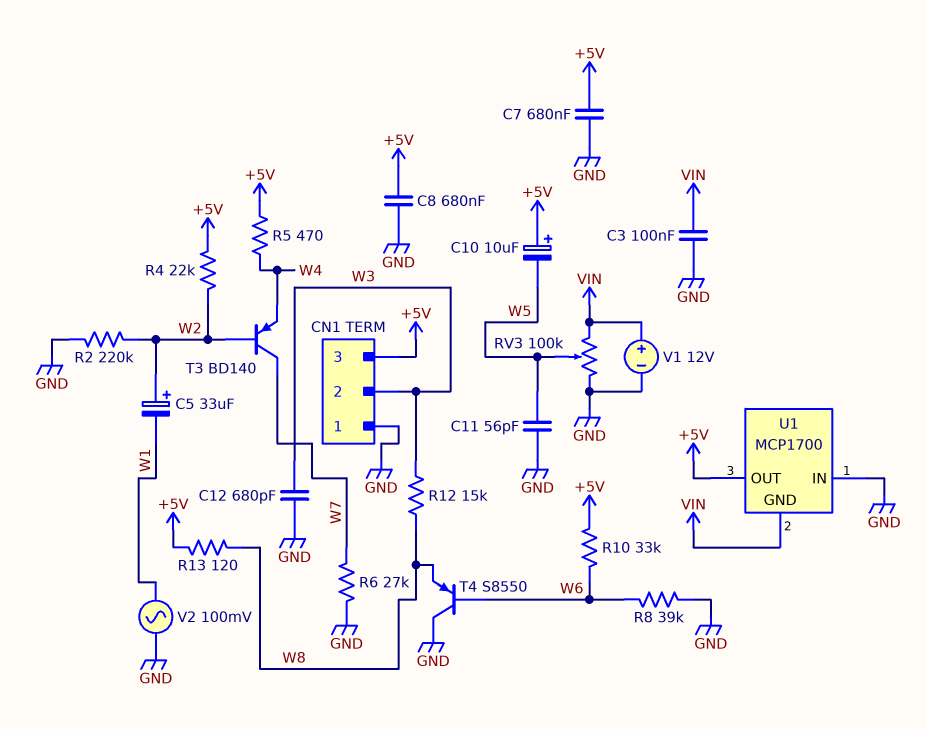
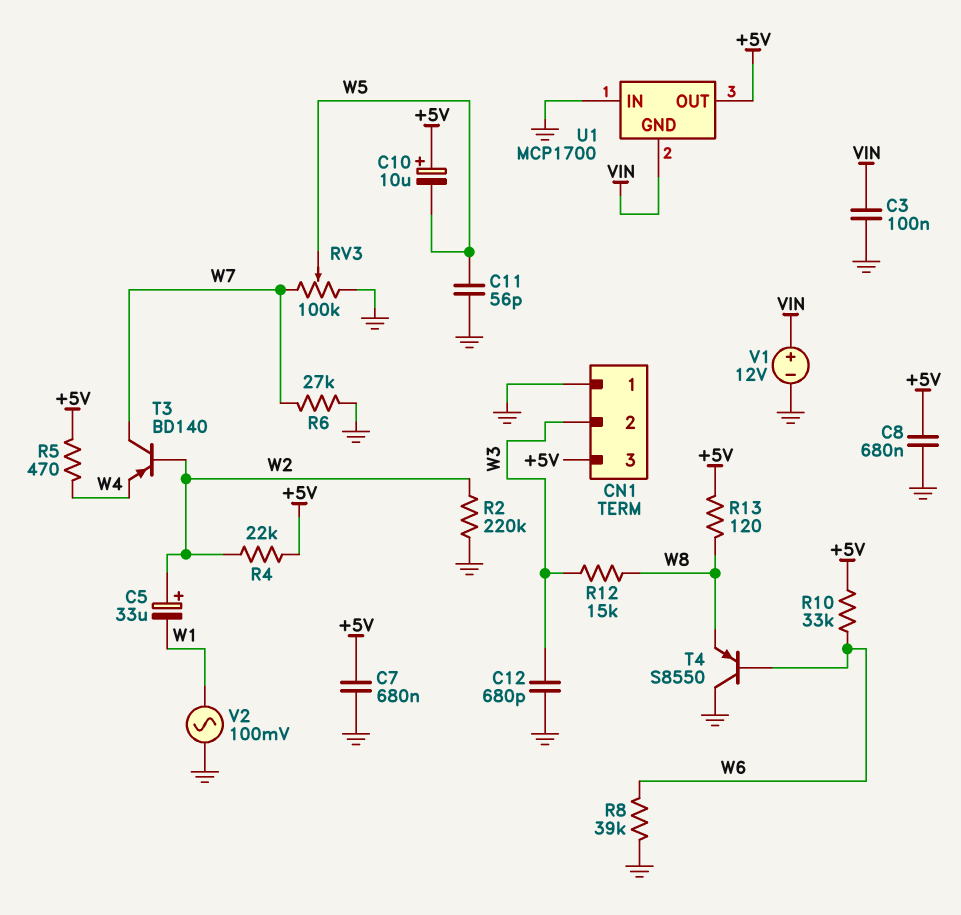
RV3: 100k (GND, VIN, wiper W5) -> 100k (GND, W7, wiper W5)

